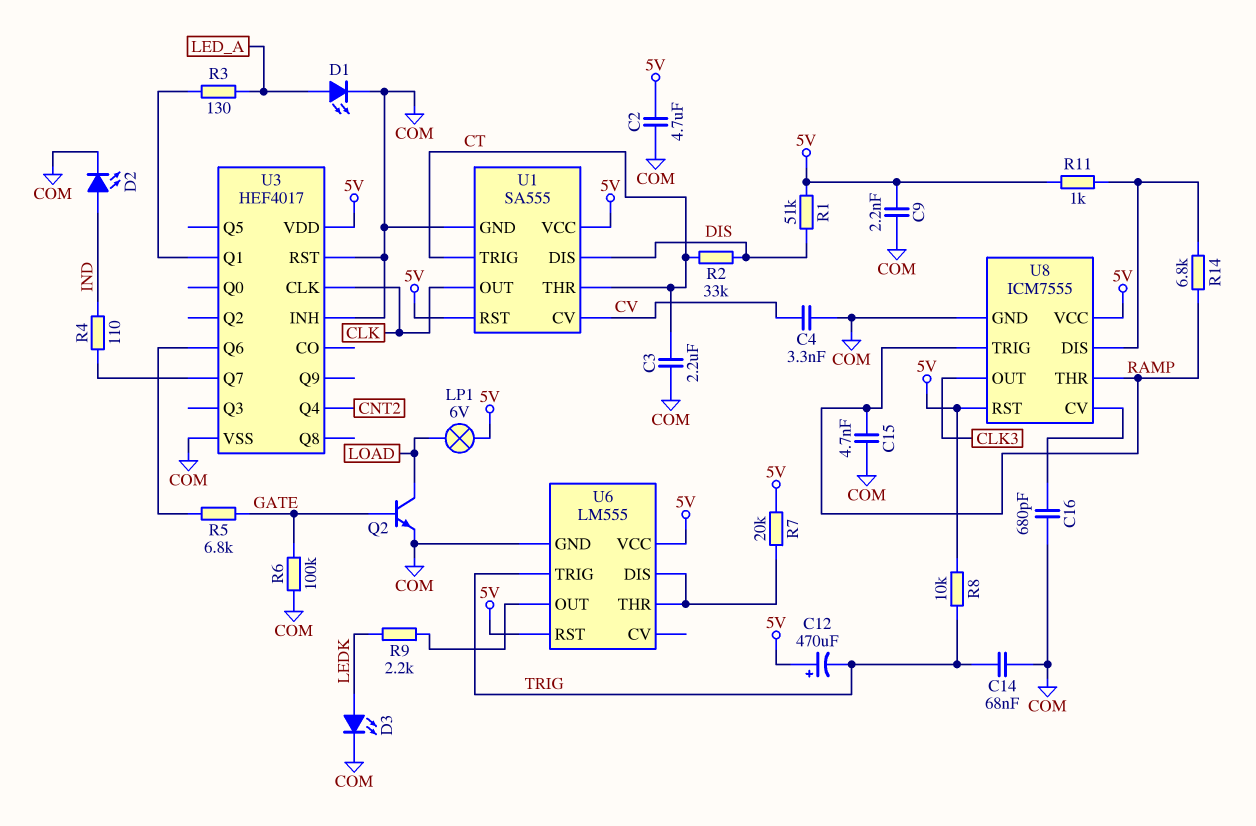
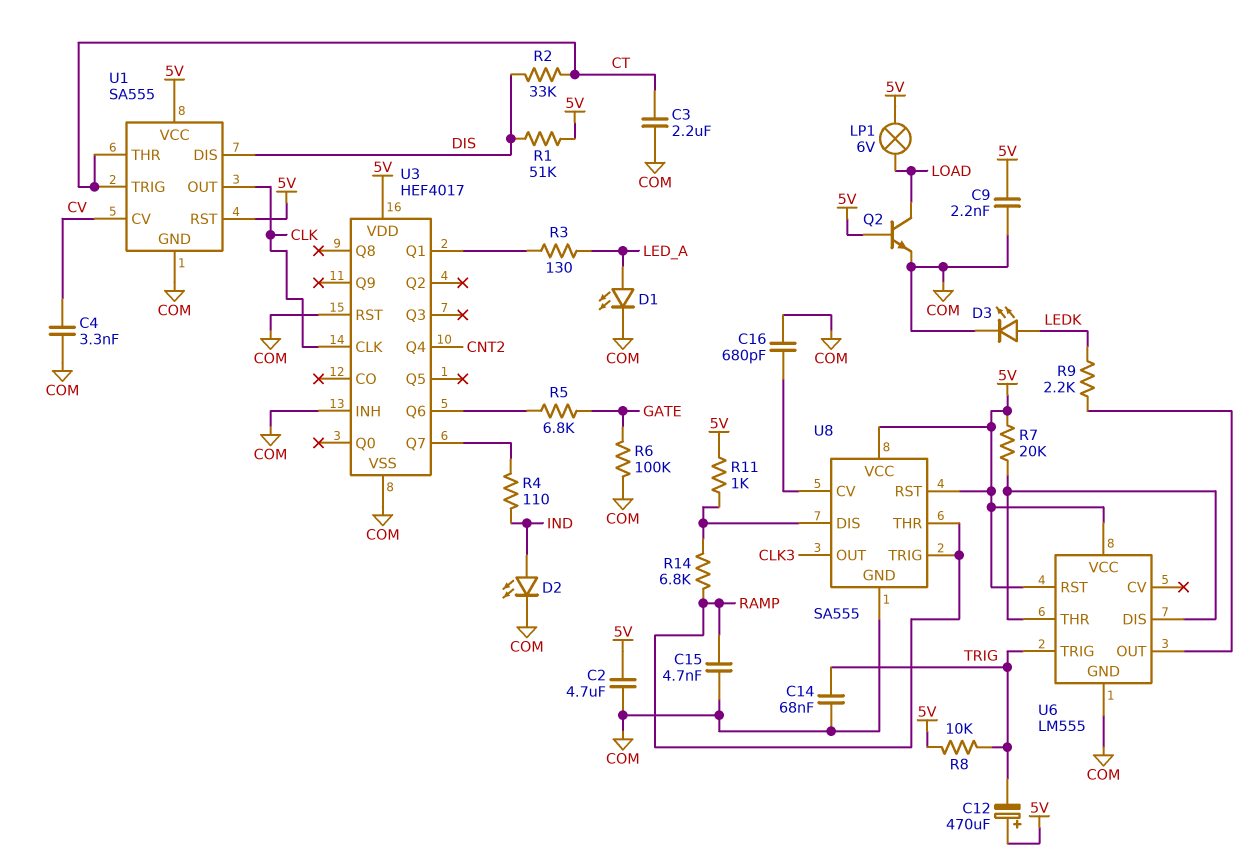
Q2: NPN (B GATE, C LOAD, E COM) -> NPN (B 5V, C LOAD, E COM)
U8: ICM7555 -> SA555

